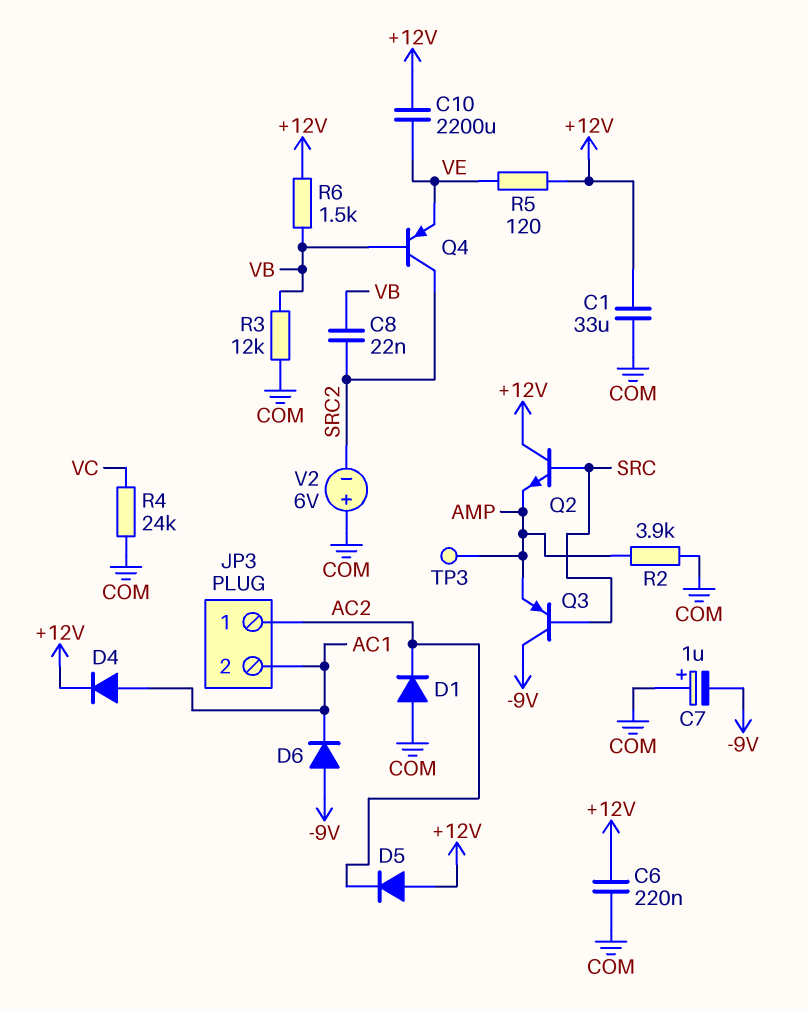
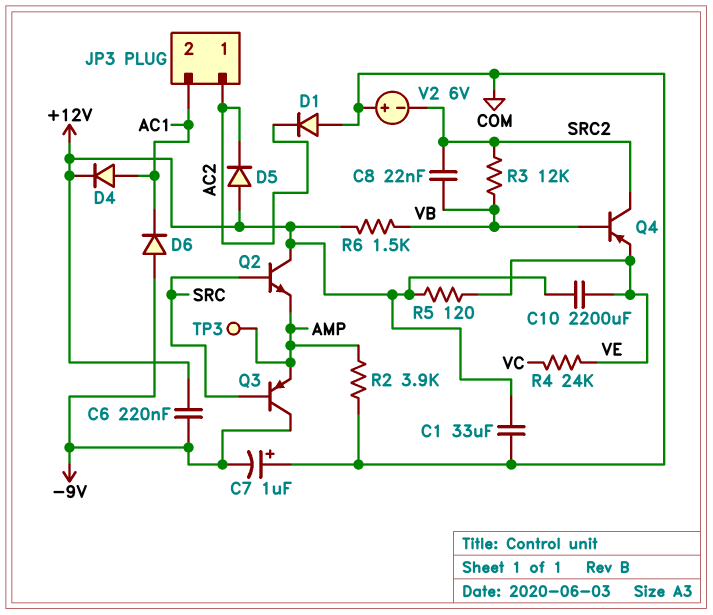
C6: 220nF (+12V, COM) -> 220nF (+12V, -9V)
R3: 12k (COM, VB) -> 12k (SRC2, VB)
R4: 24k (COM, VC) -> 24k (VC, VE)

